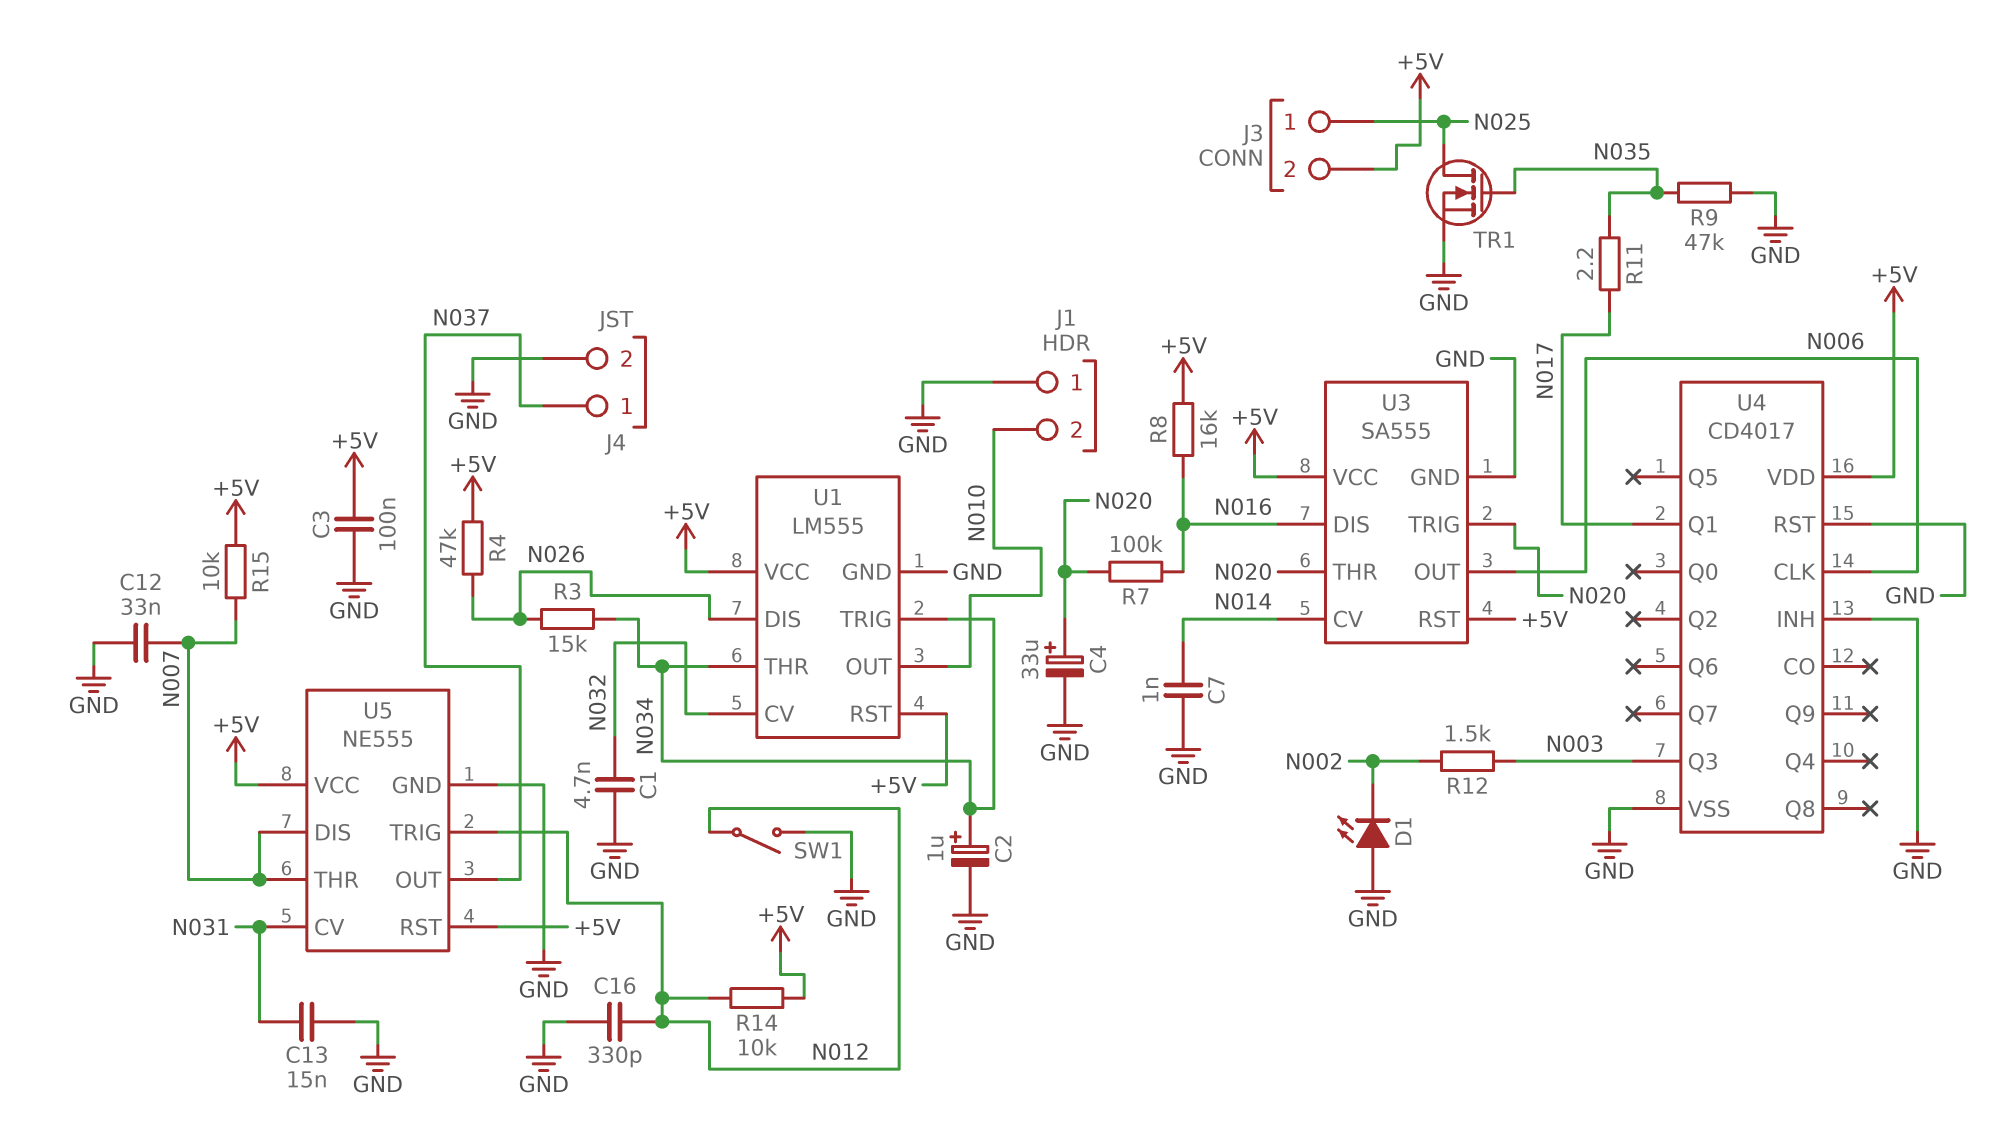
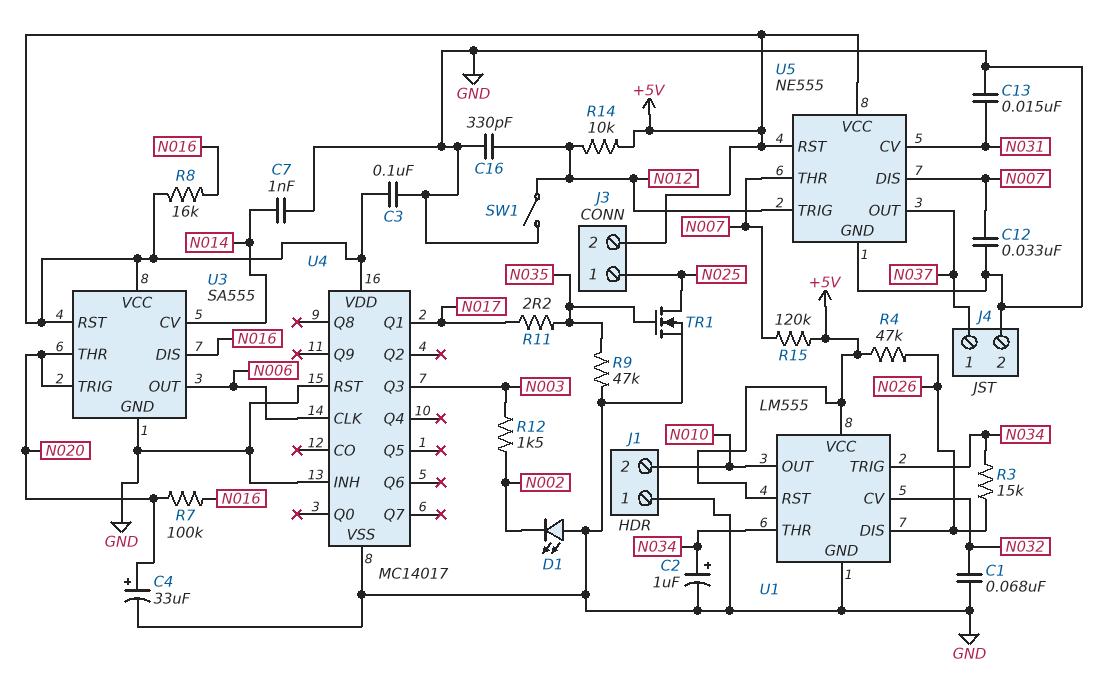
C1: 4.7nF (GND, N032) -> 68nF (GND, N032)
R15: 10k (+5V, N007) -> 120k (+5V, N007)
U4: CD4017 -> MC14017

